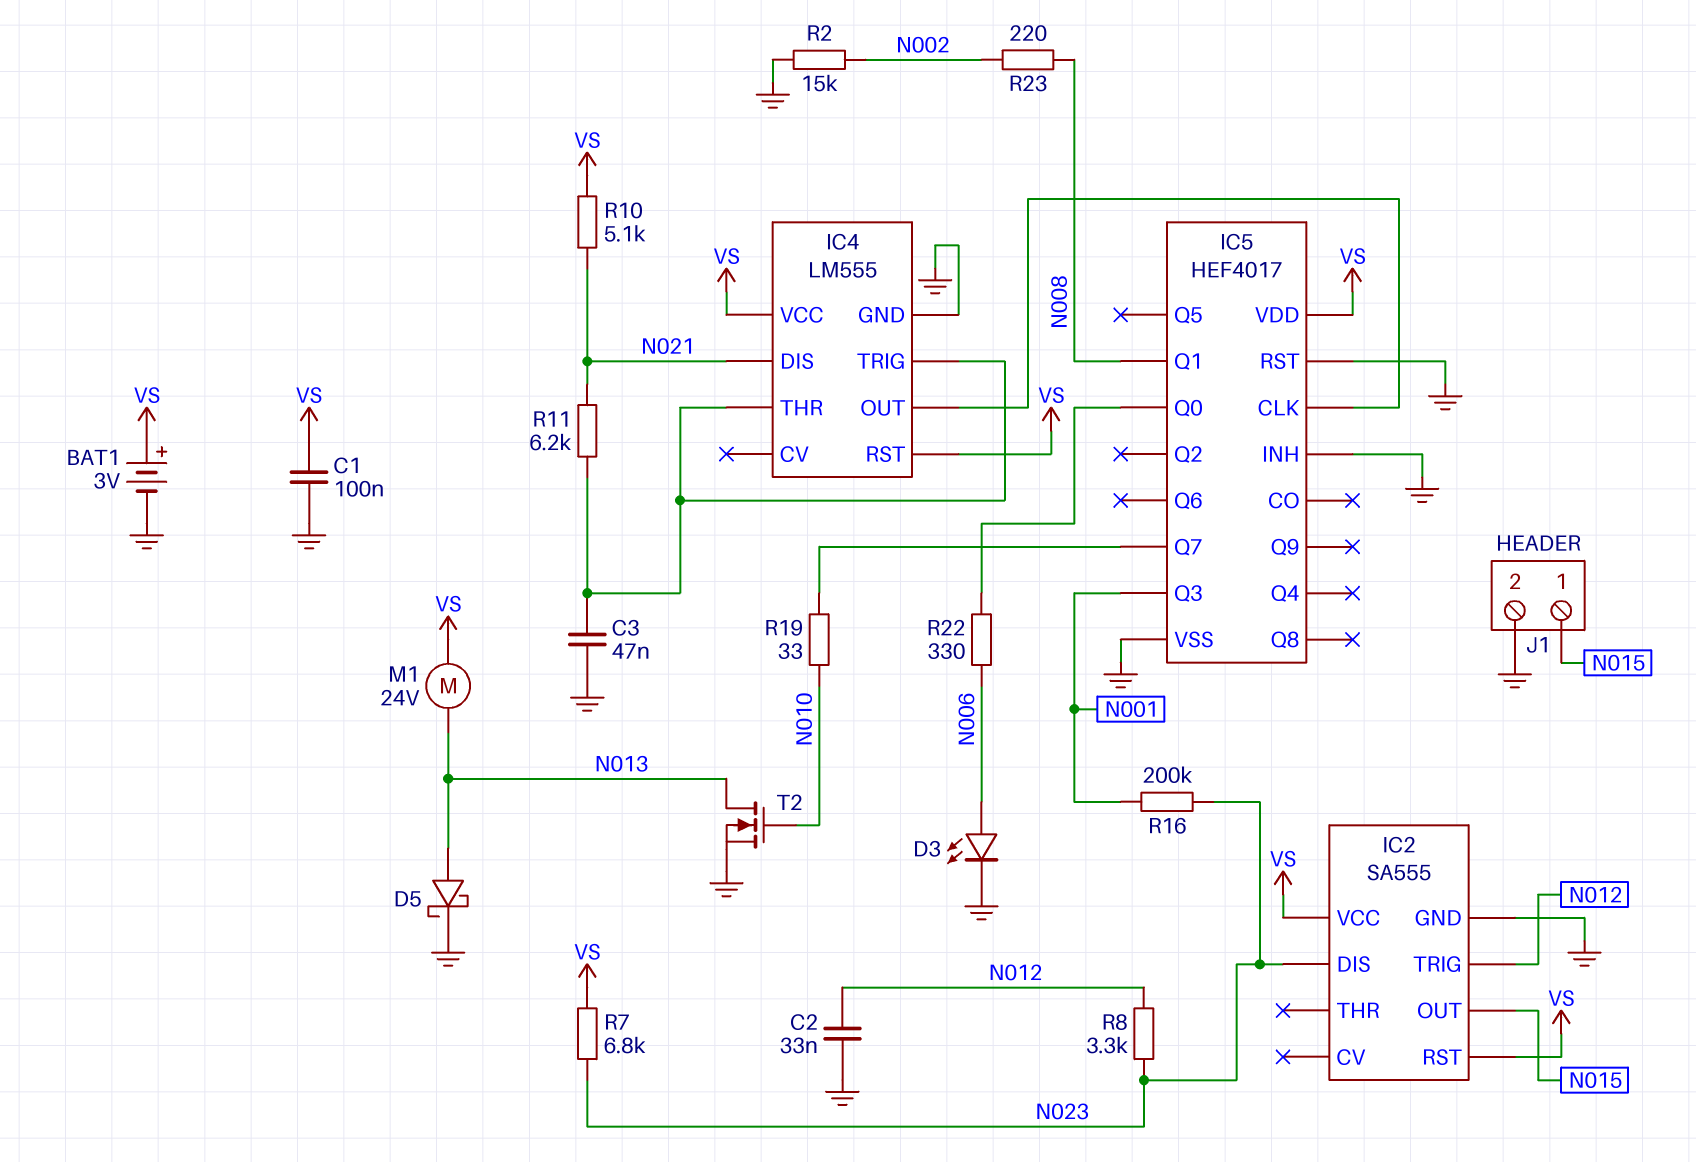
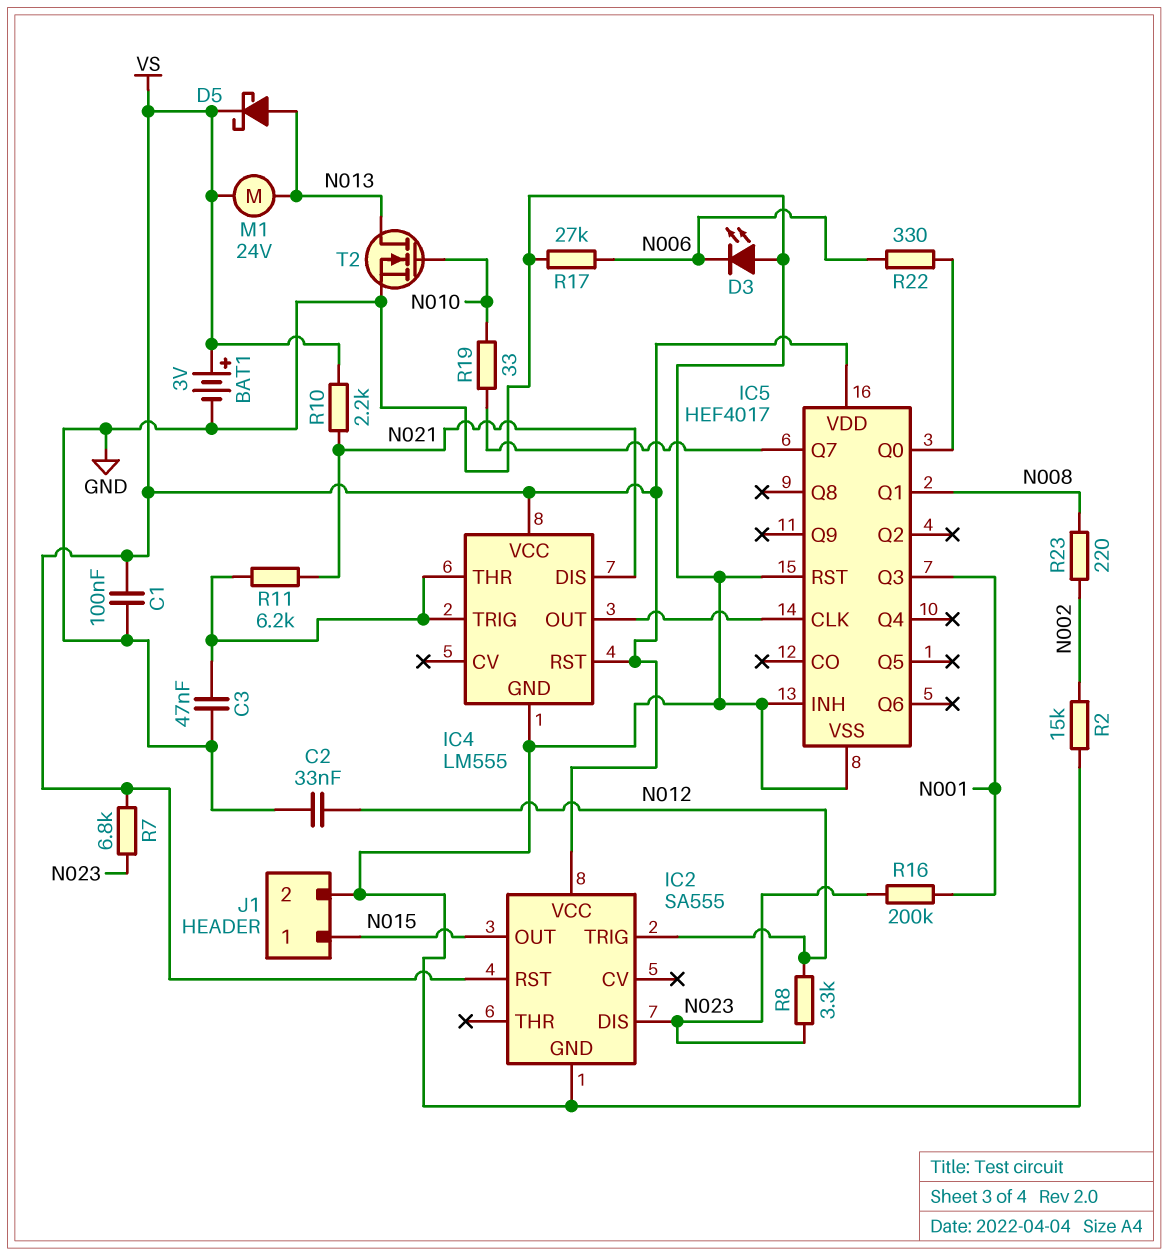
D3: LED (A N006, K GND) -> LED (A GND, K N006)
D5: schottky (A N013, K GND) -> schottky (A N013, K VS)
R10: 5.1k (N021, VS) -> 2.2k (N021, VS)
R17: none -> 27k (GND, N006)

